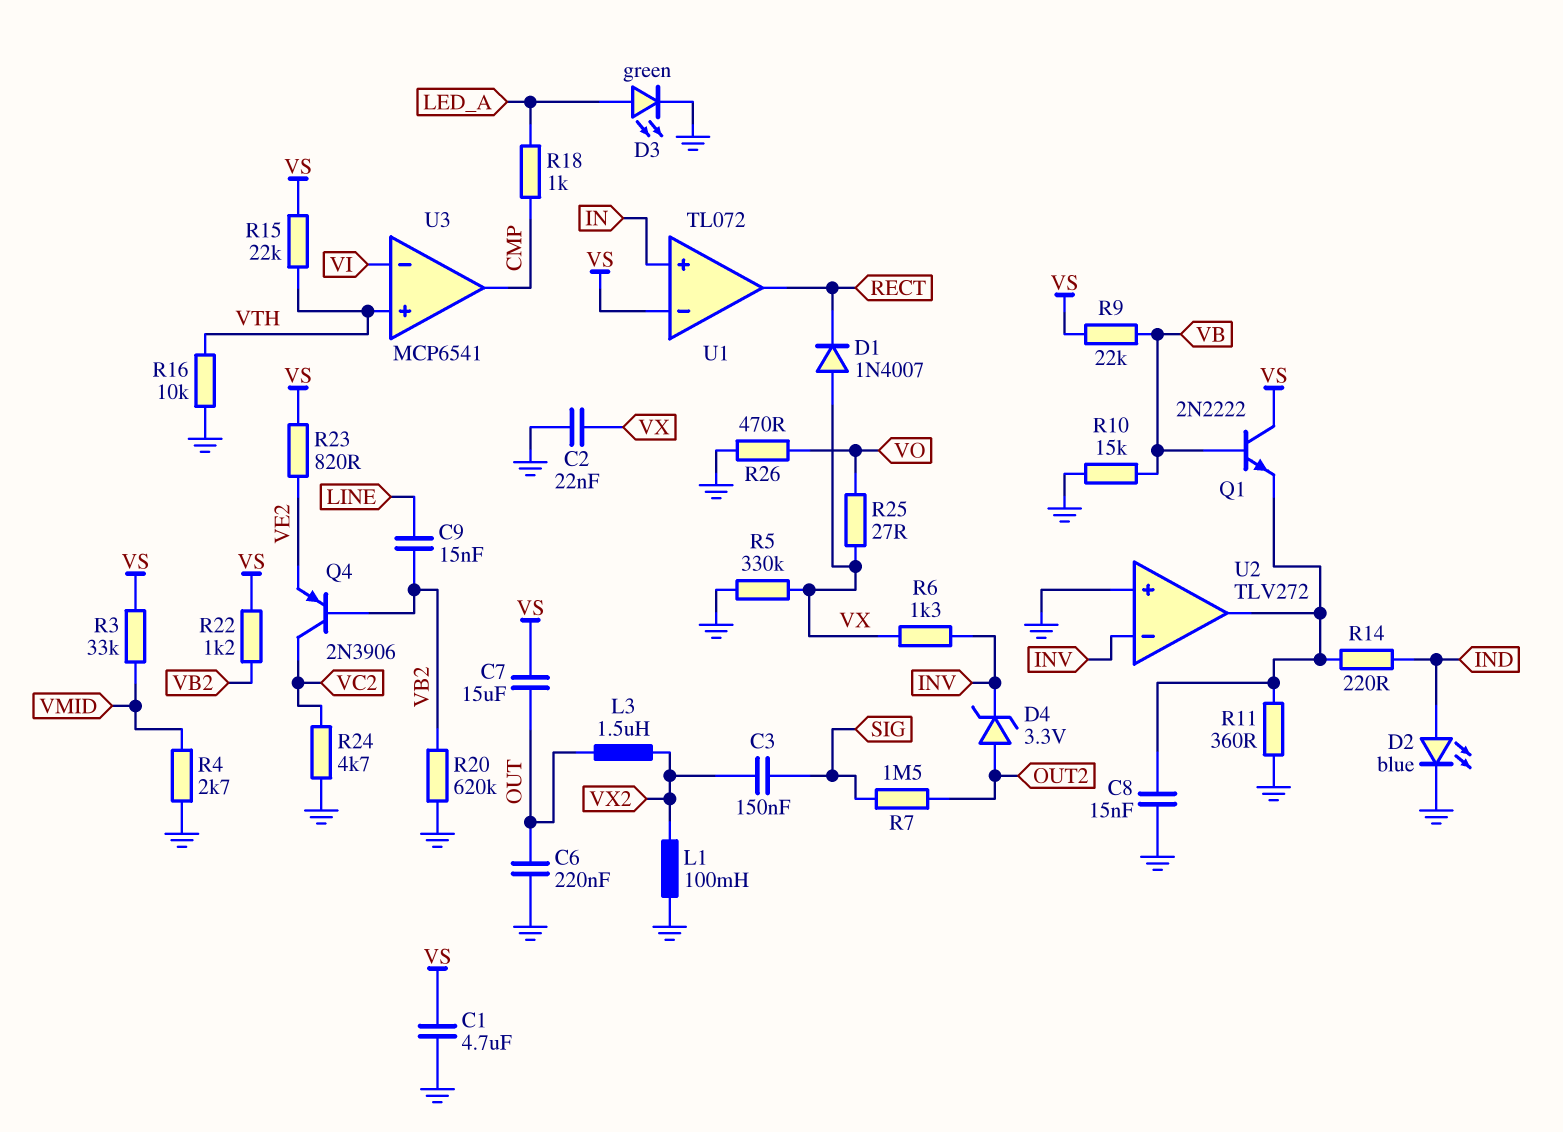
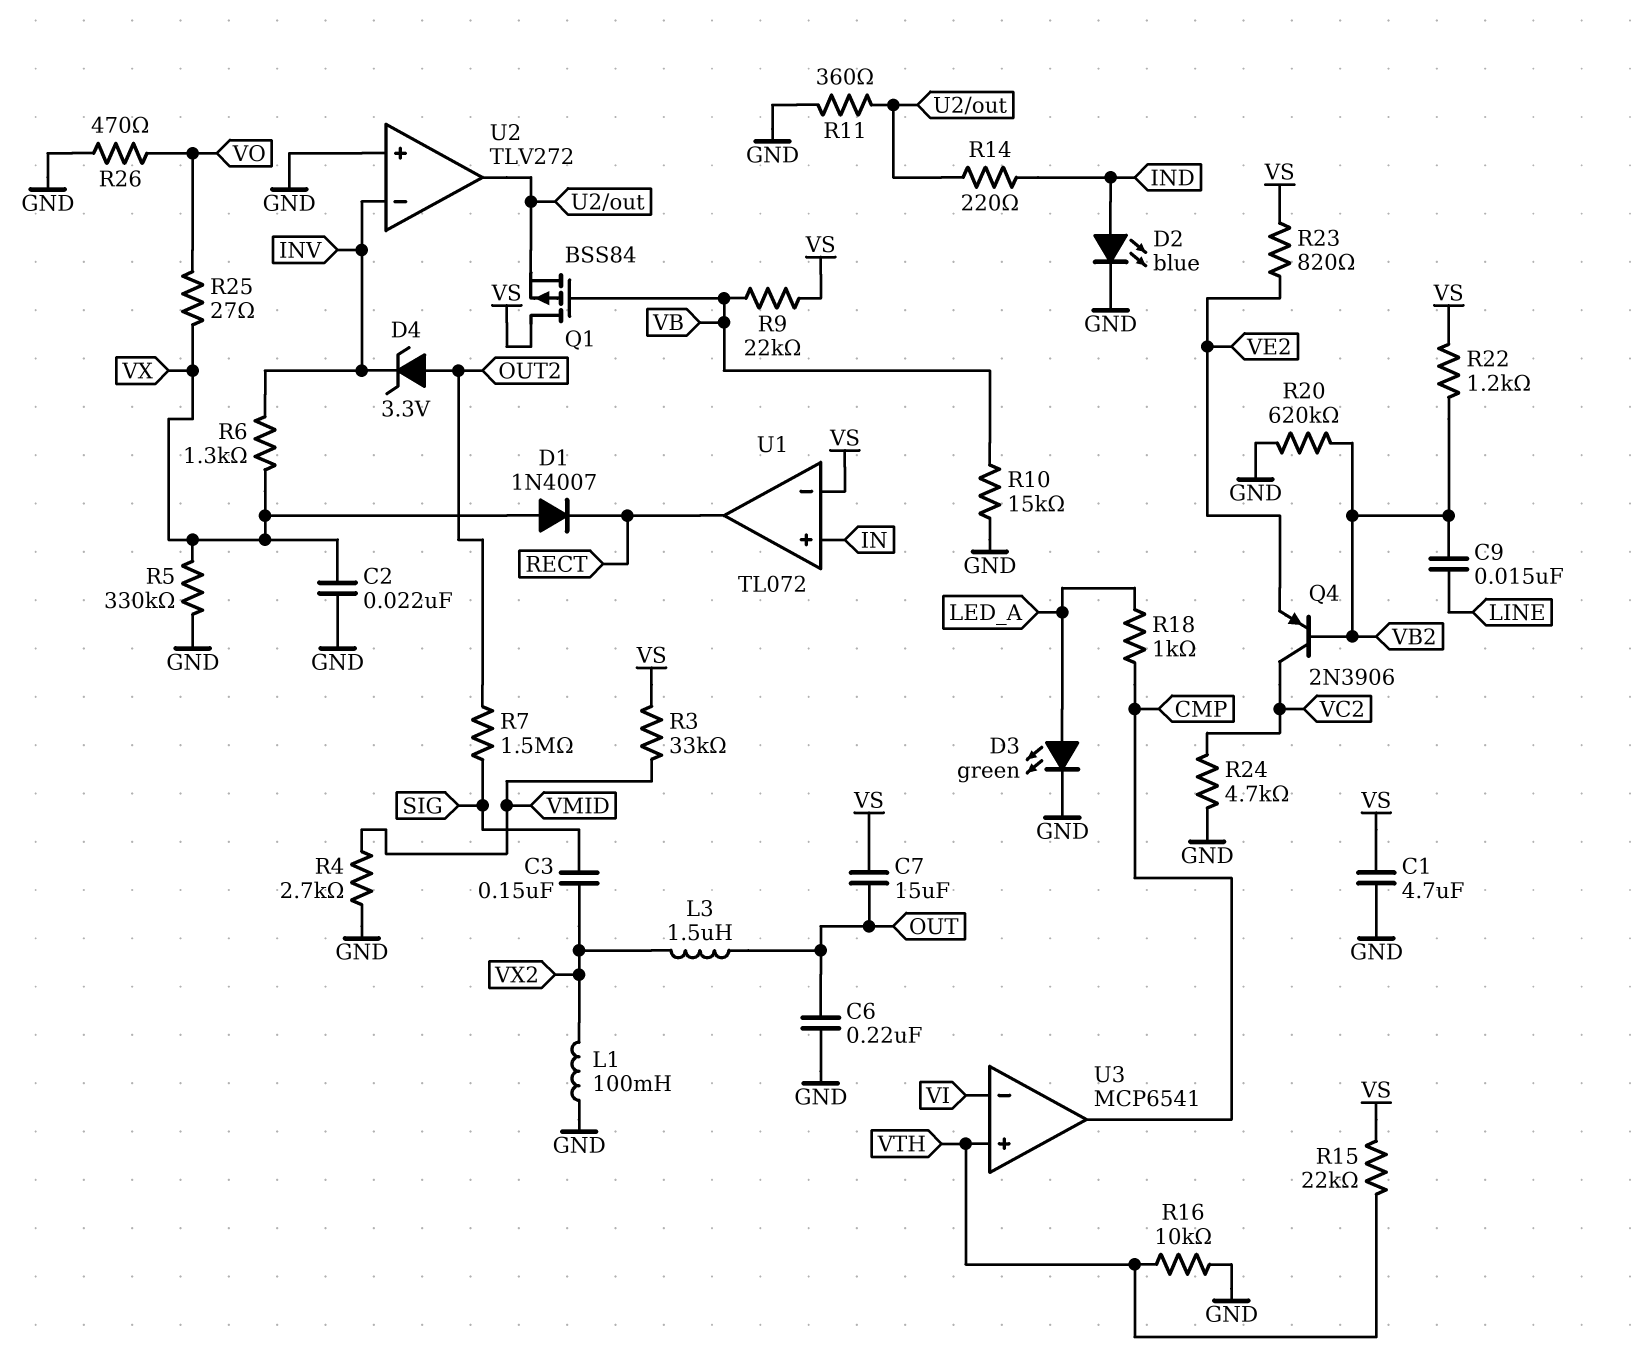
C8: 15nF (GND, U2/out) -> none
Q1: NPN 2N2222 (B VB, C VS, E U2/out) -> PMOS BSS84 (G VB, D VS, S U2/out)

